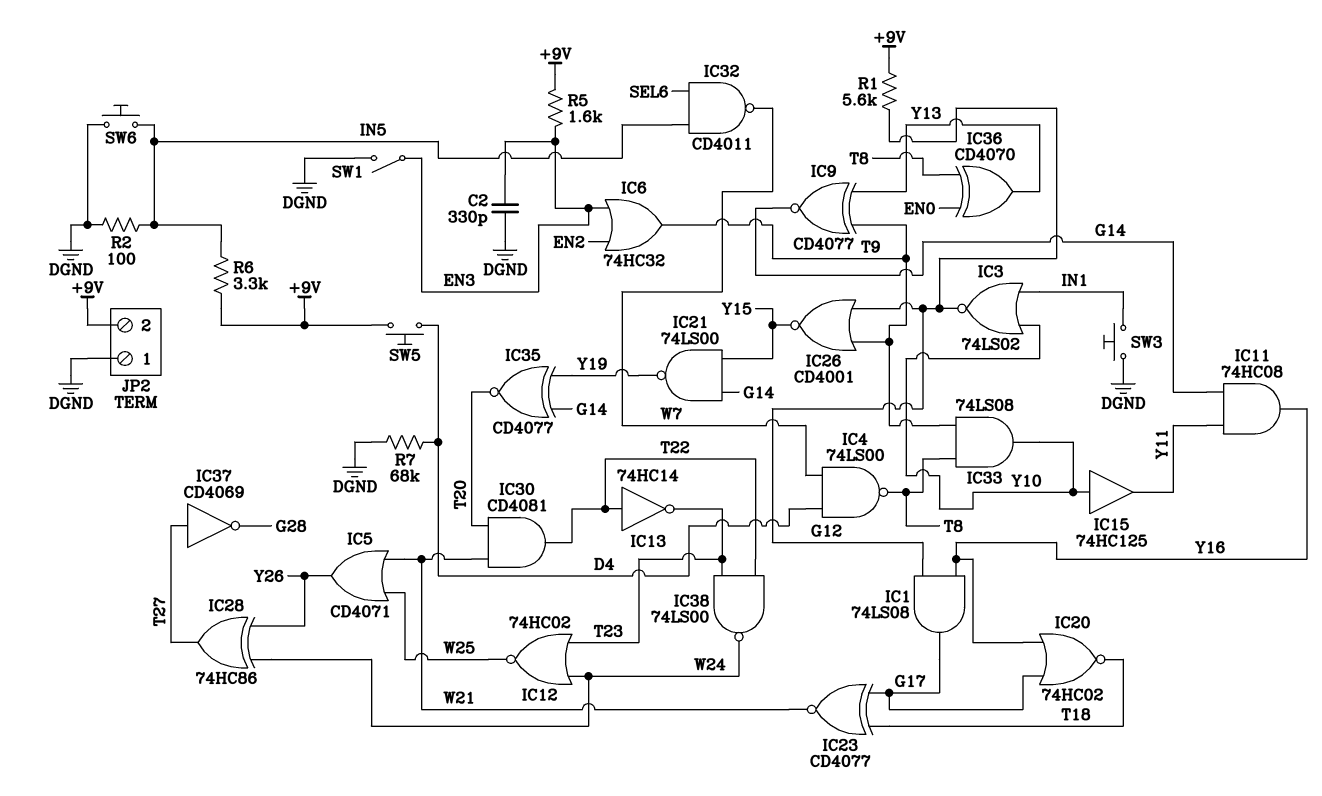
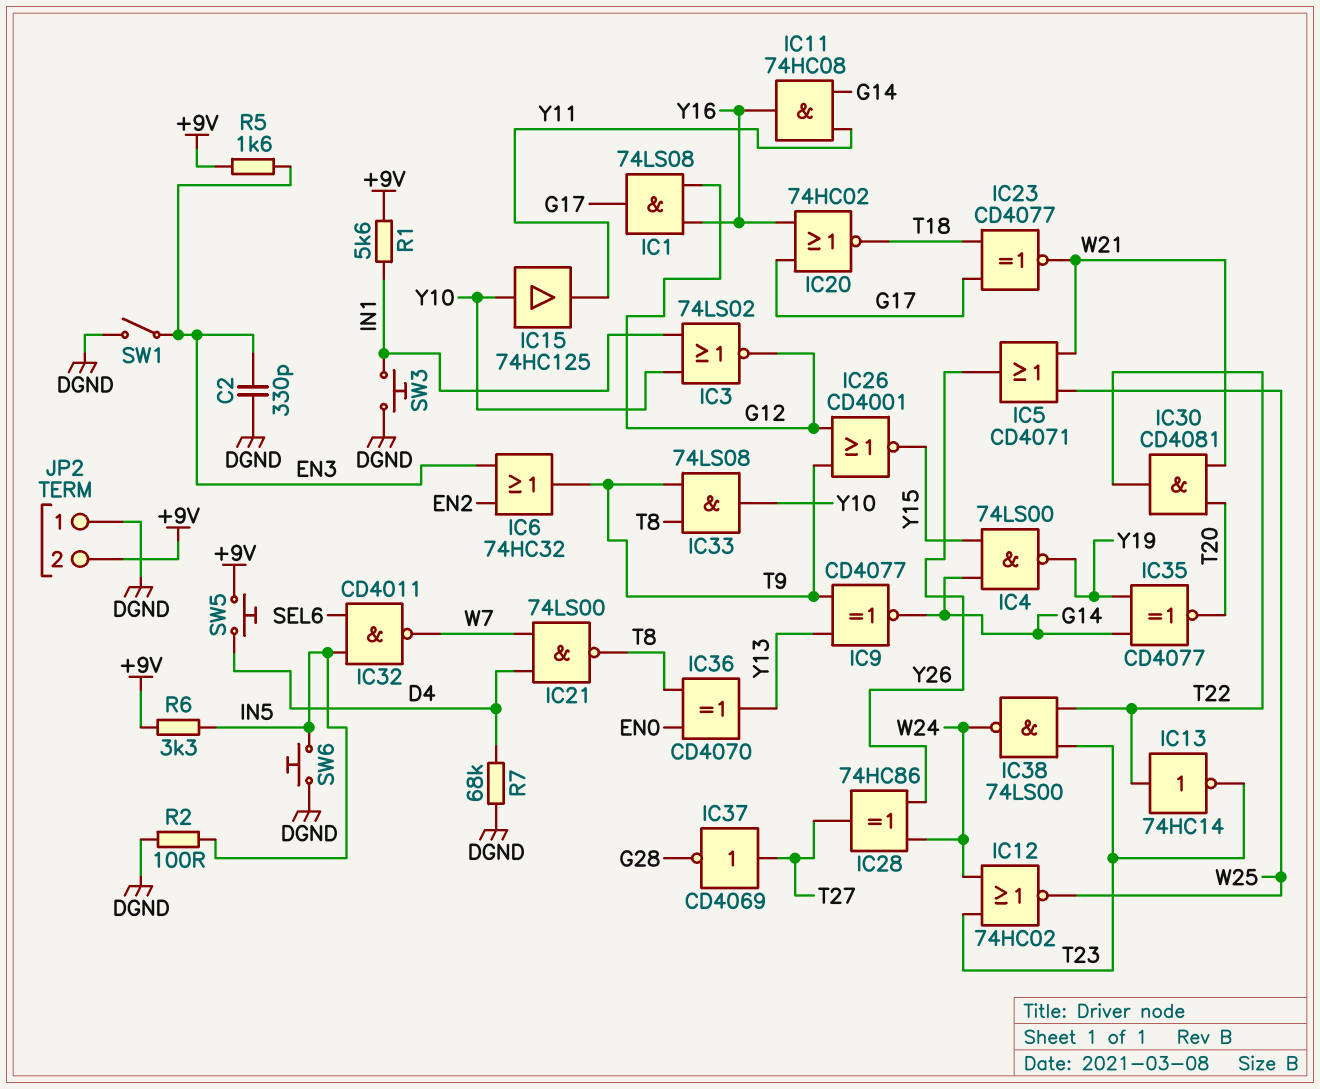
IC4: NAND 74LS00 (in D4, in W7, out T8) -> NAND 74LS00 (in G14, in Y15, out Y19)
IC21: NAND 74LS00 (in G14, in Y15, out Y19) -> NAND 74LS00 (in D4, in W7, out T8)
R1: 5.6k (+9V, G12) -> 5.6k (+9V, IN1)

